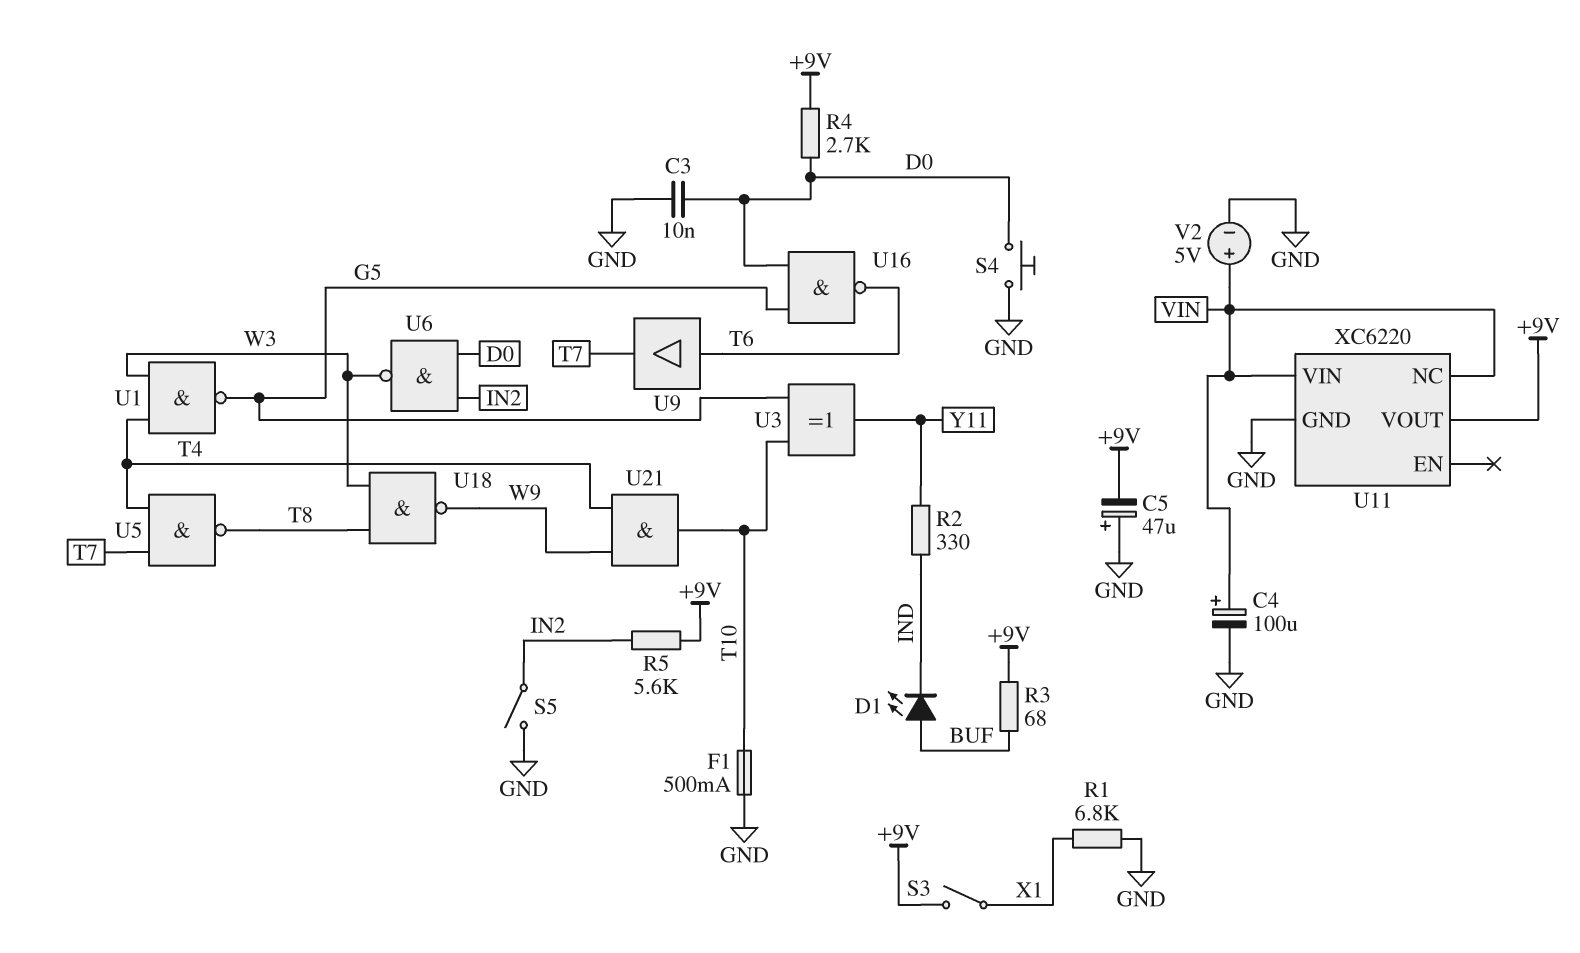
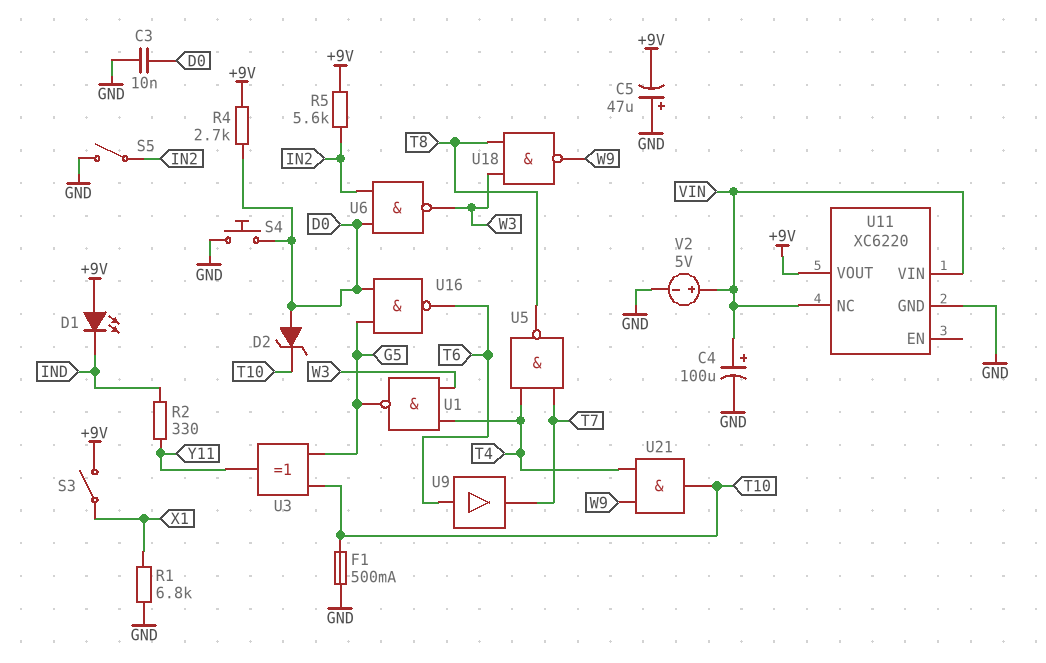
D1: LED (A BUF, K IND) -> LED (A +9V, K IND)
D2: none -> zener (A D0, K T10)
R3: 68 (+9V, BUF) -> none

